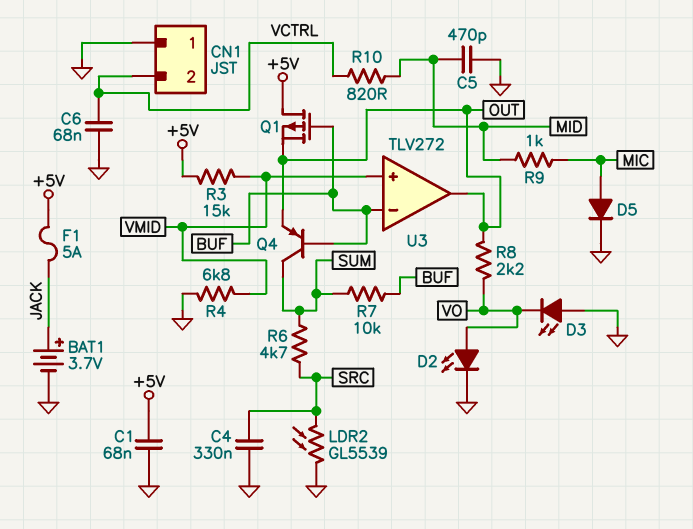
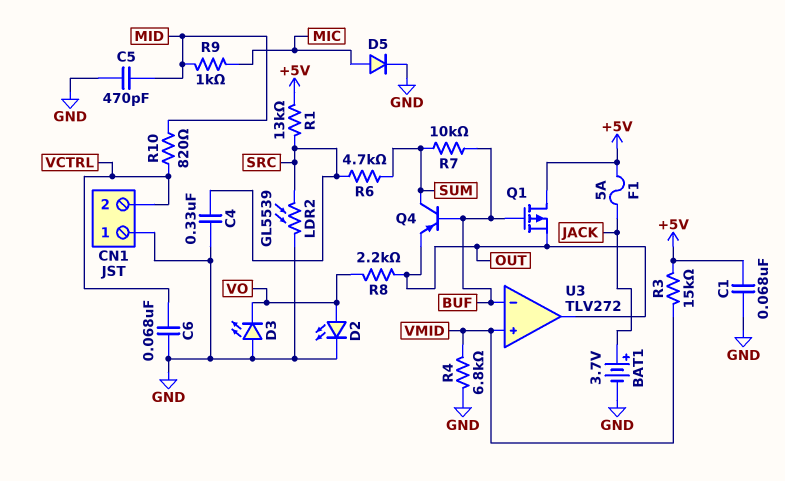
R1: none -> 13k (+5V, SRC)

